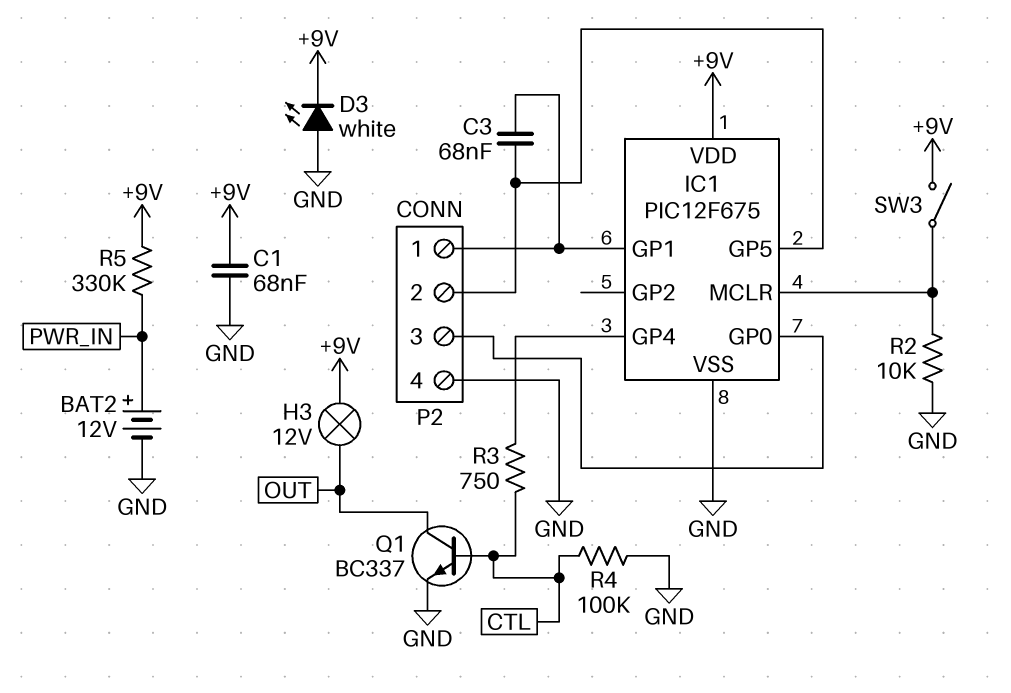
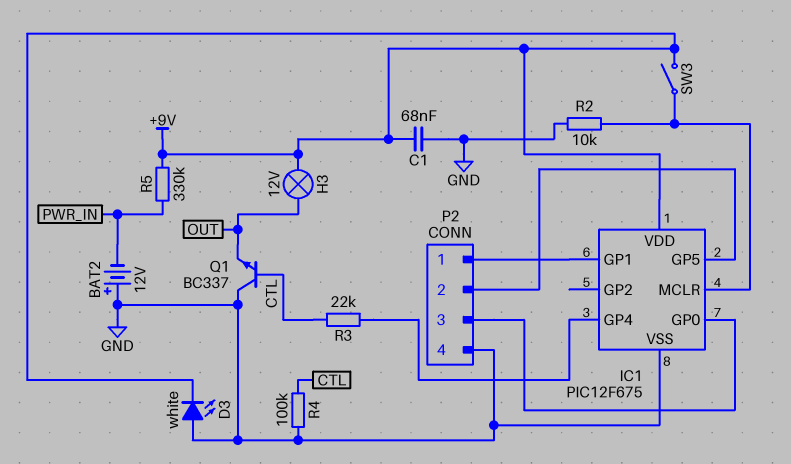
BAT2: 12V (plus PWR_IN, minus GND) -> 12V (plus GND, minus PWR_IN)
C3: 68nF (IC1/GP1, IC1/GP5) -> none
Q1: NPN BC337 (B CTL, C OUT, E GND) -> NPN BC337 (B CTL, C GND, E OUT)
R3: 750 (CTL, IC1/GP4) -> 22k (CTL, IC1/GP4)

